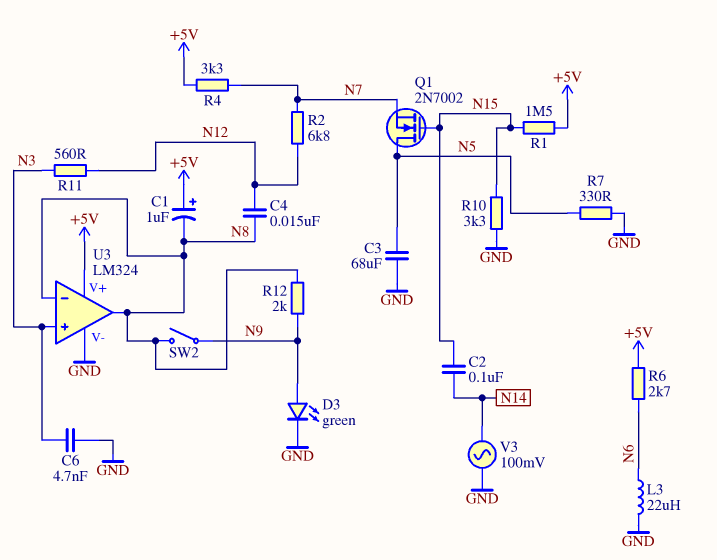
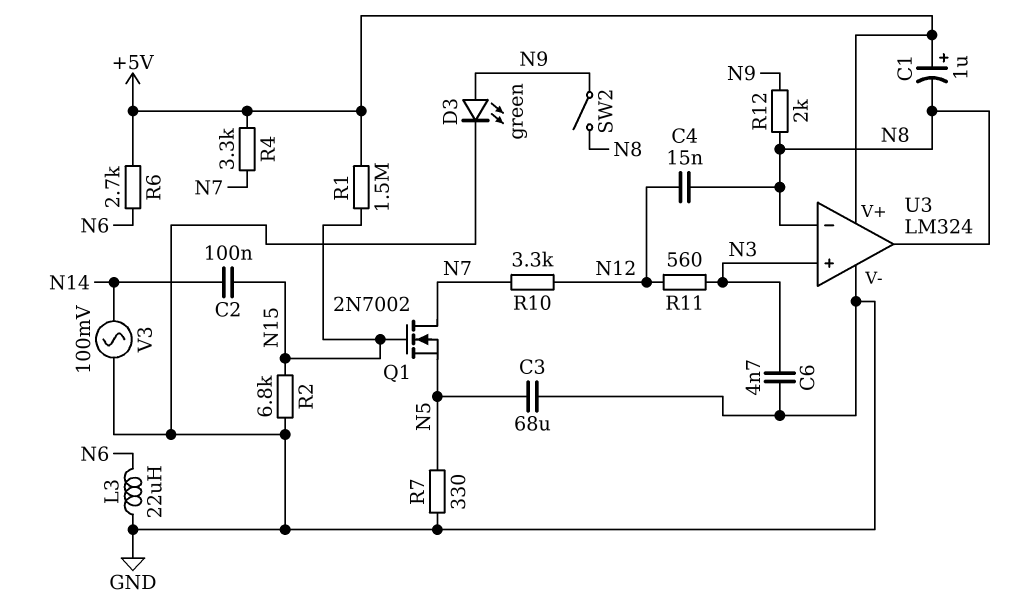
Q1: NMOS 2N7002 (G N15, D N5, S N7) -> NMOS 2N7002 (G N15, D N7, S N5)
R2: 6.8k (N7, N12) -> 6.8k (GND, N15)
R10: 3.3k (GND, N15) -> 3.3k (N7, N12)

